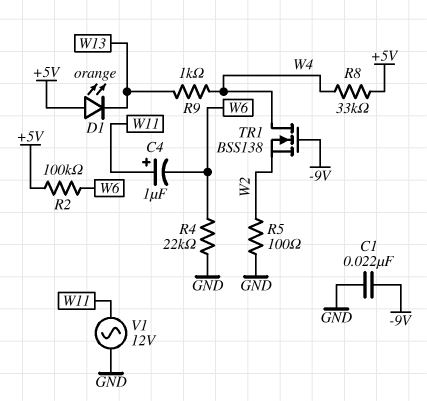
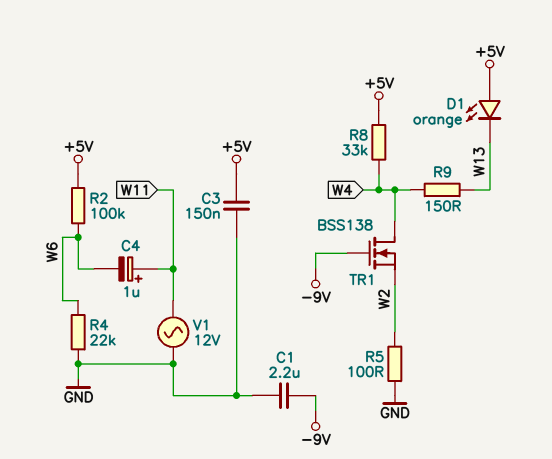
C1: 22nF (-9V, GND) -> 2.2uF (-9V, GND)
C3: none -> 150nF (+5V, GND)
R9: 1k (W4, W13) -> 150 (W4, W13)

